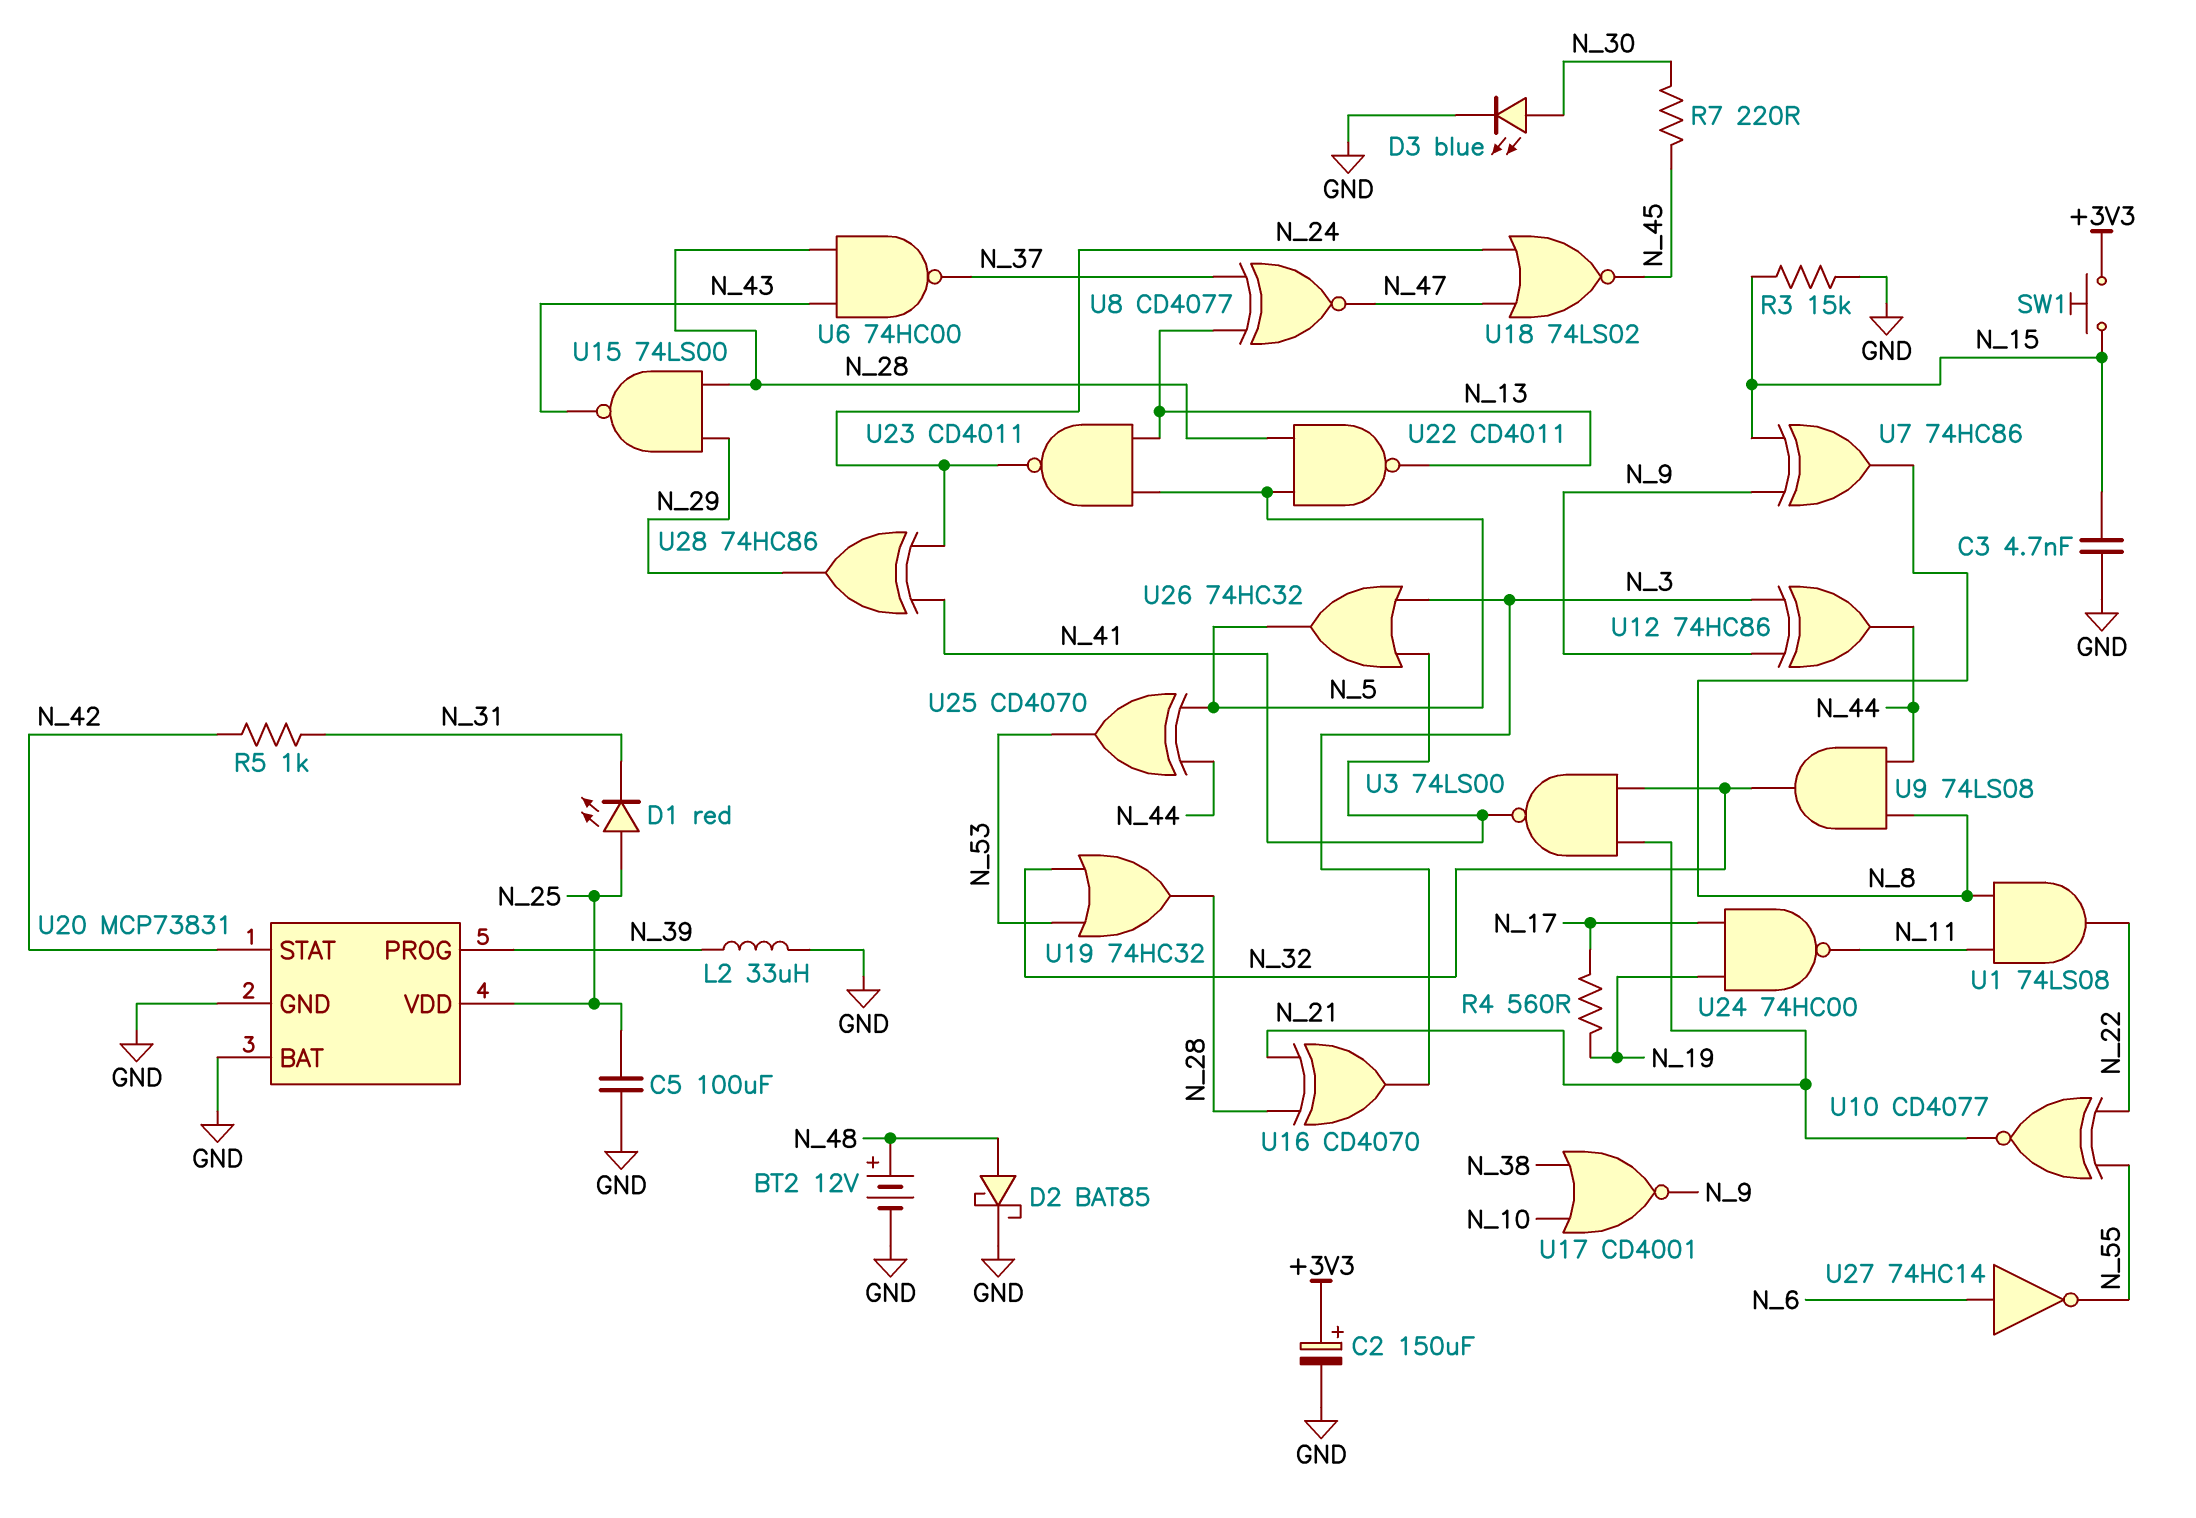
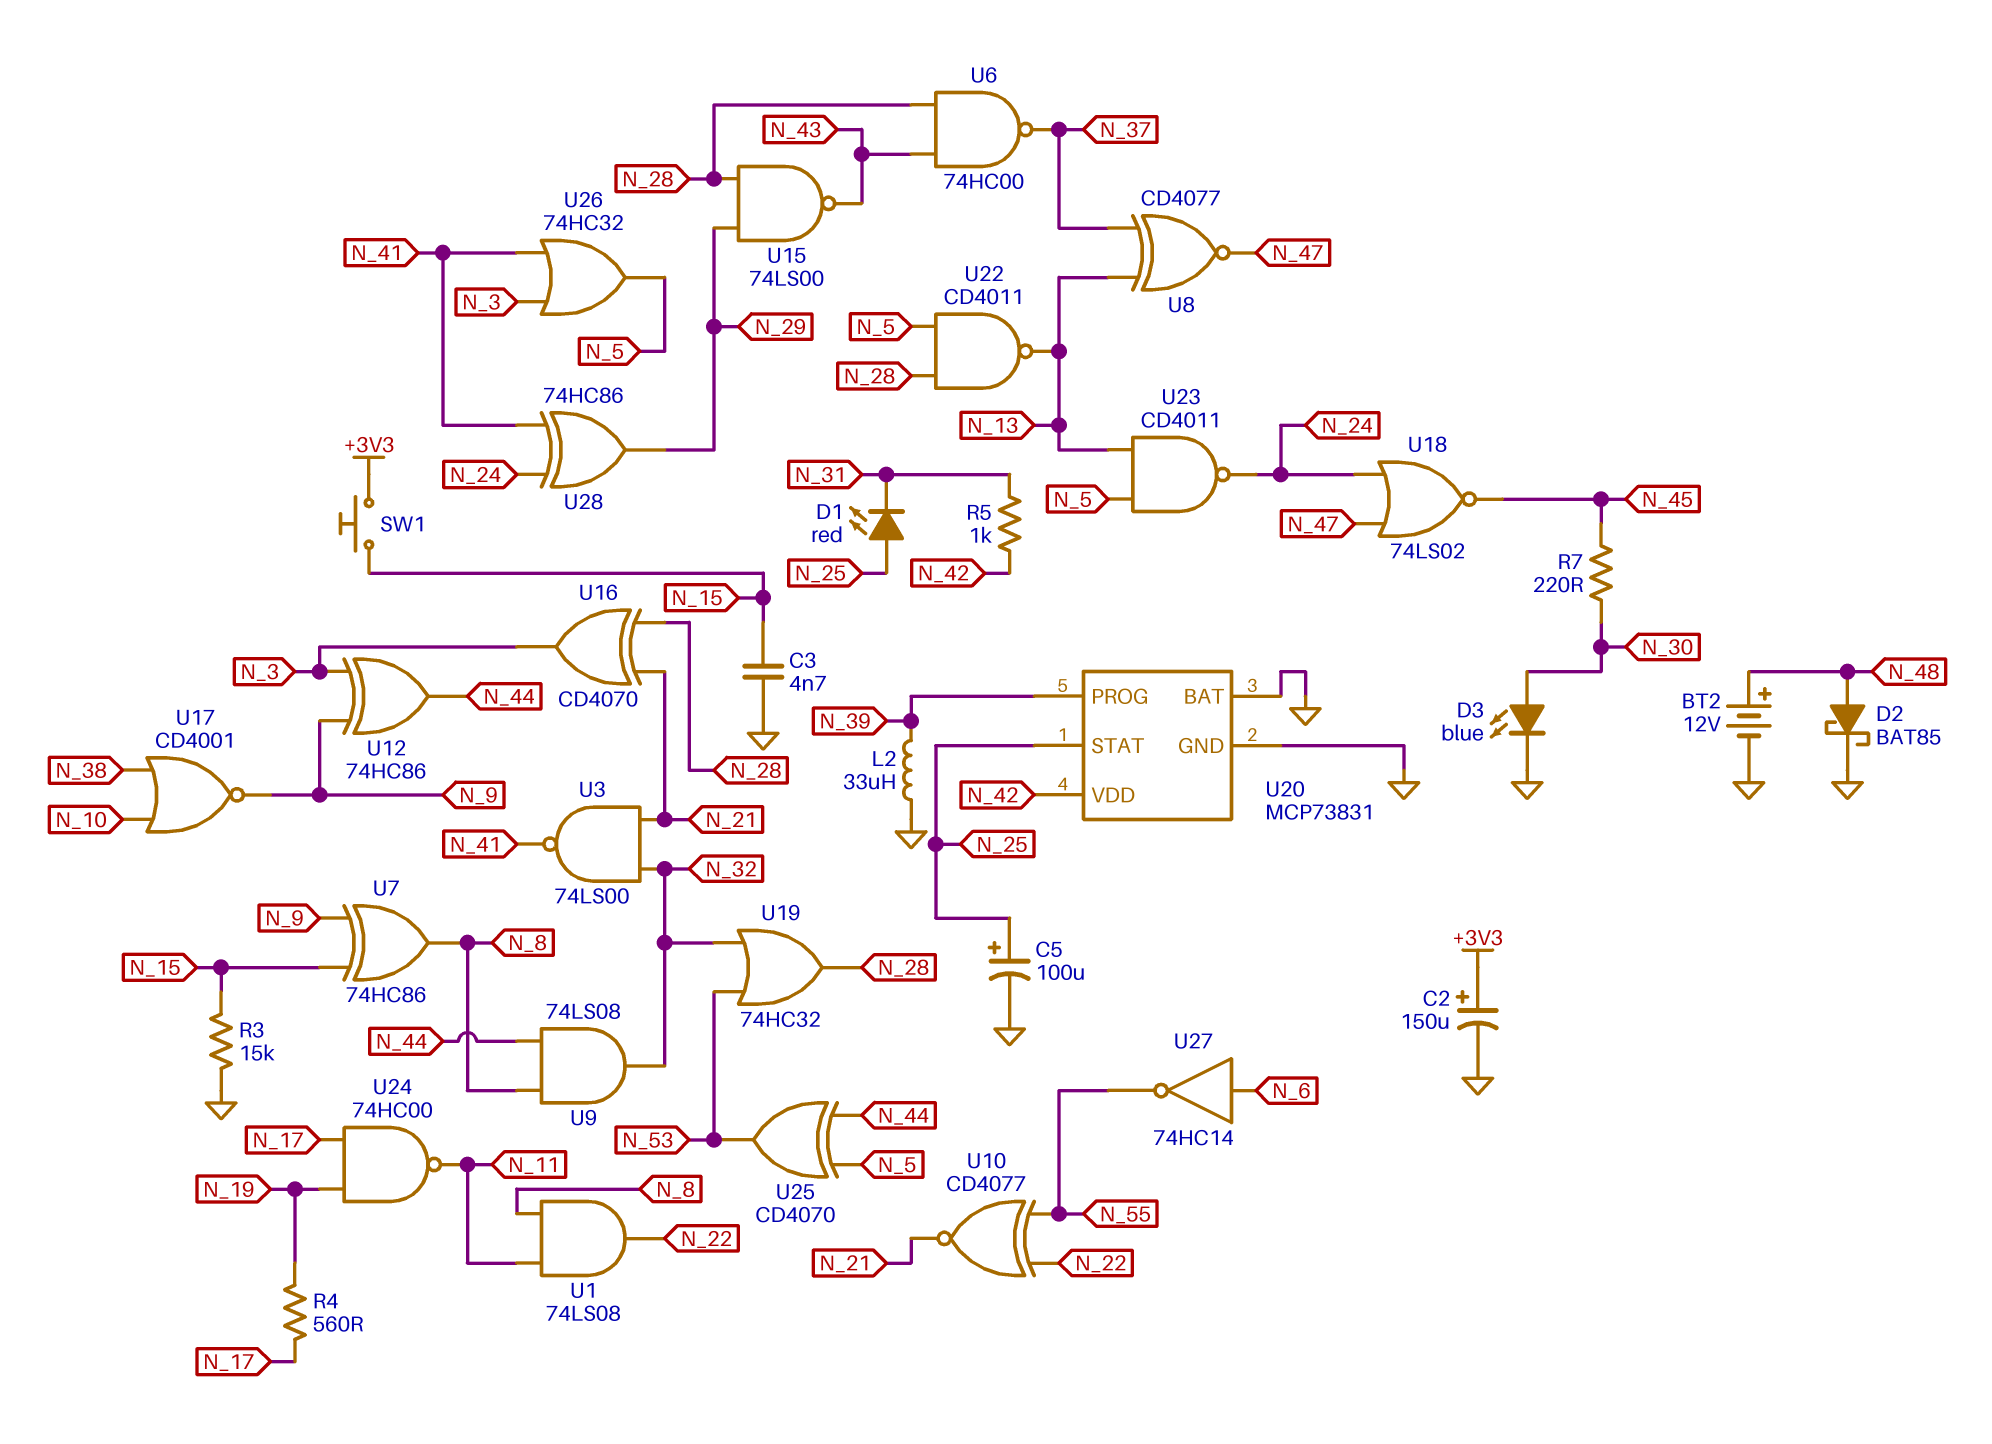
C5: 100uF (GND, N_25) -> 100uF (plus N_25, minus GND)
U20 pin STAT: N_42 -> N_25
U20 pin VDD: N_25 -> N_42

